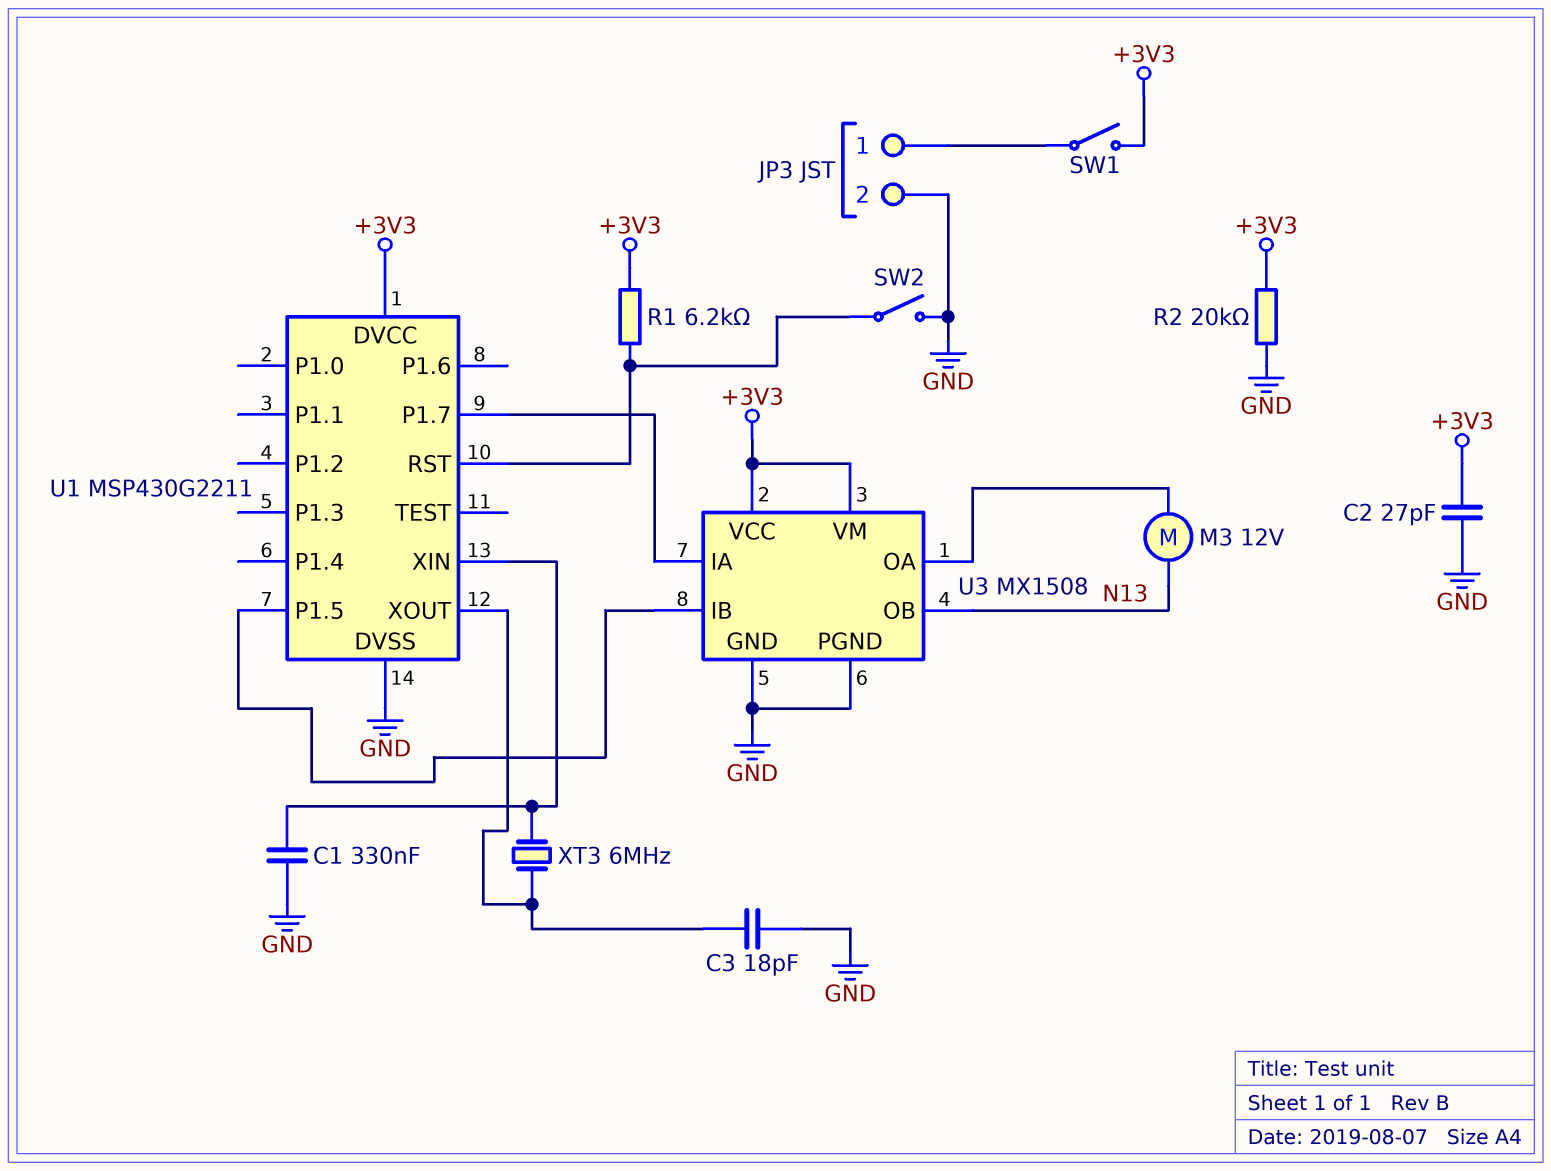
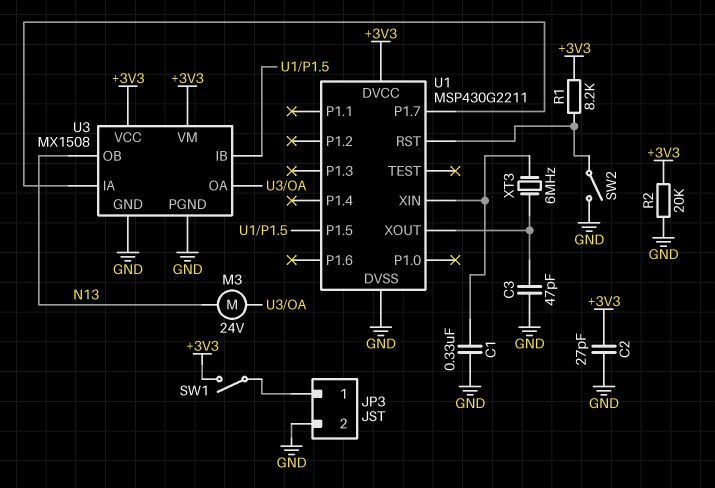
C3: 18pF (GND, U1/XOUT) -> 47pF (GND, U1/XOUT)
M3: motor 12V (N13, U3/OA) -> motor 24V (N13, U3/OA)
R1: 6.2k (+3V3, U1/RST) -> 8.2k (+3V3, U1/RST)

